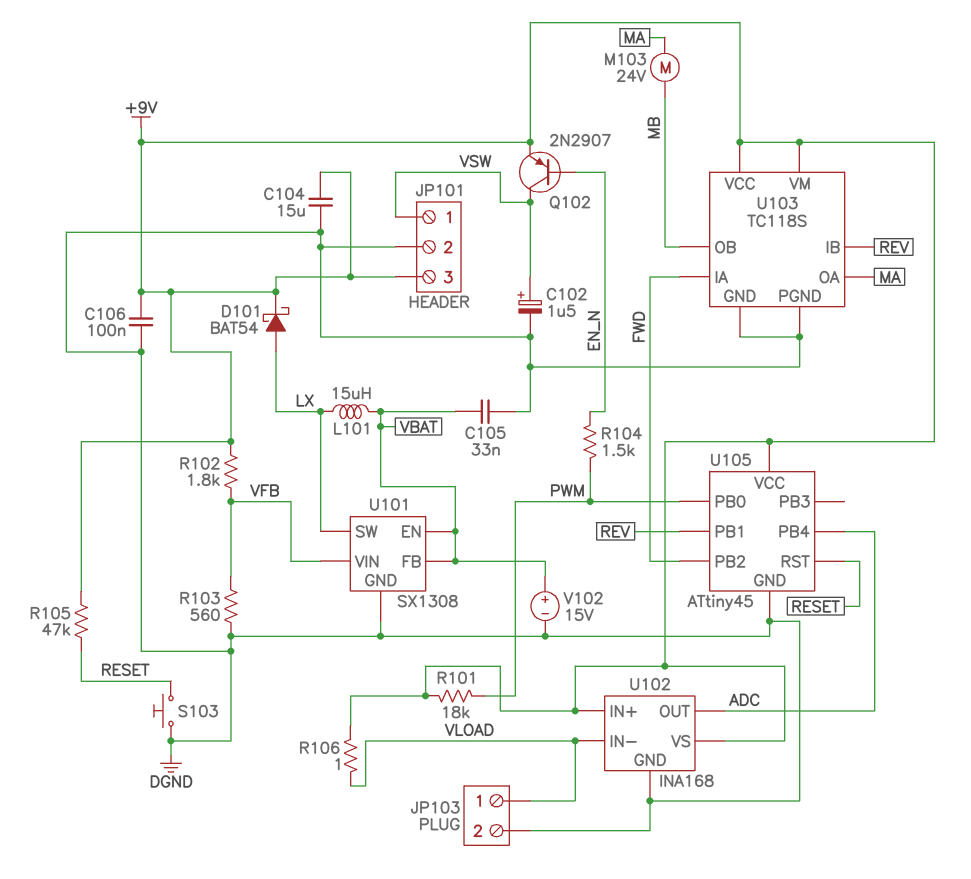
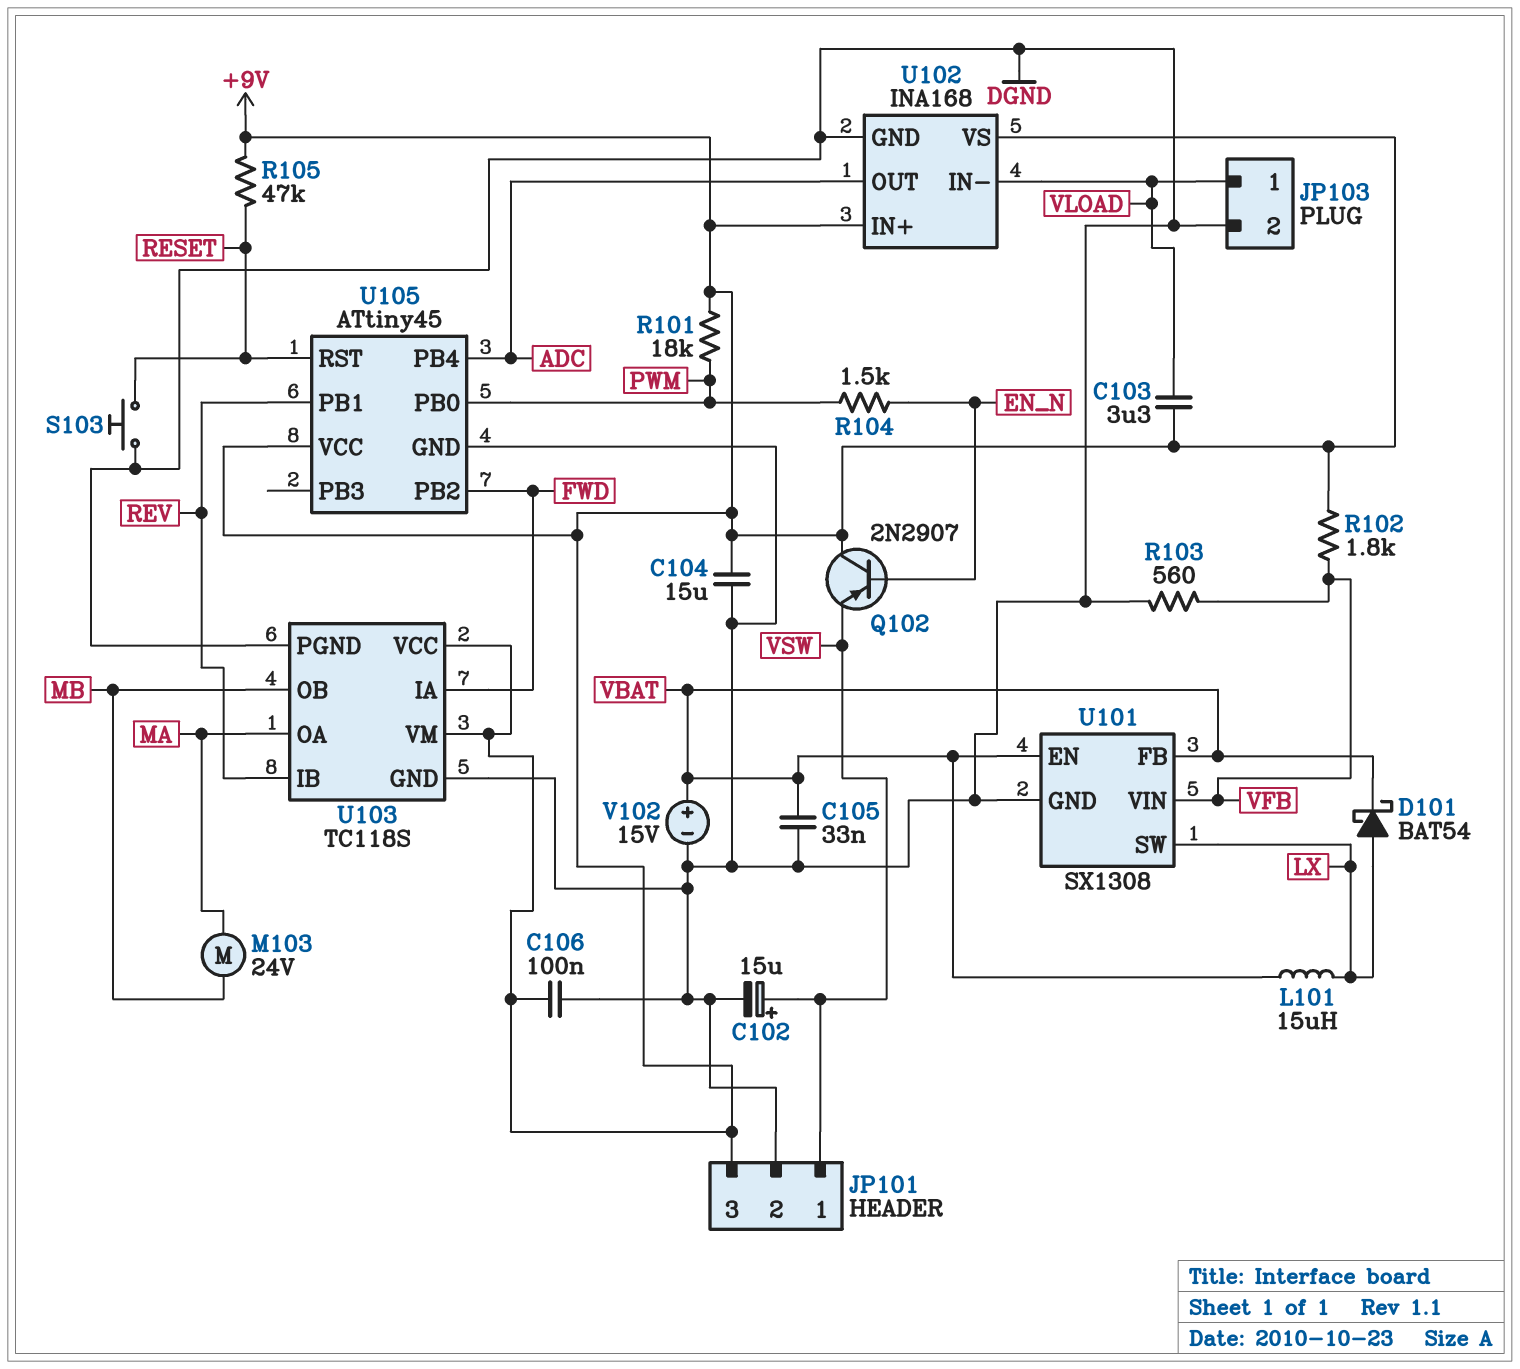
C102: 1.5uF (plus VSW, minus DGND) -> 15uF (plus VSW, minus DGND)
C103: none -> 3.3uF (+9V, VLOAD)
D101: schottky BAT54 (A LX, K +9V) -> schottky BAT54 (A LX, K VBAT)
Q102: PNP 2N2907 (B EN_N, C VSW, E +9V) -> PNP 2N2907 (B EN_N, C +9V, E VSW)
R106: 1 (+9V, VLOAD) -> none

